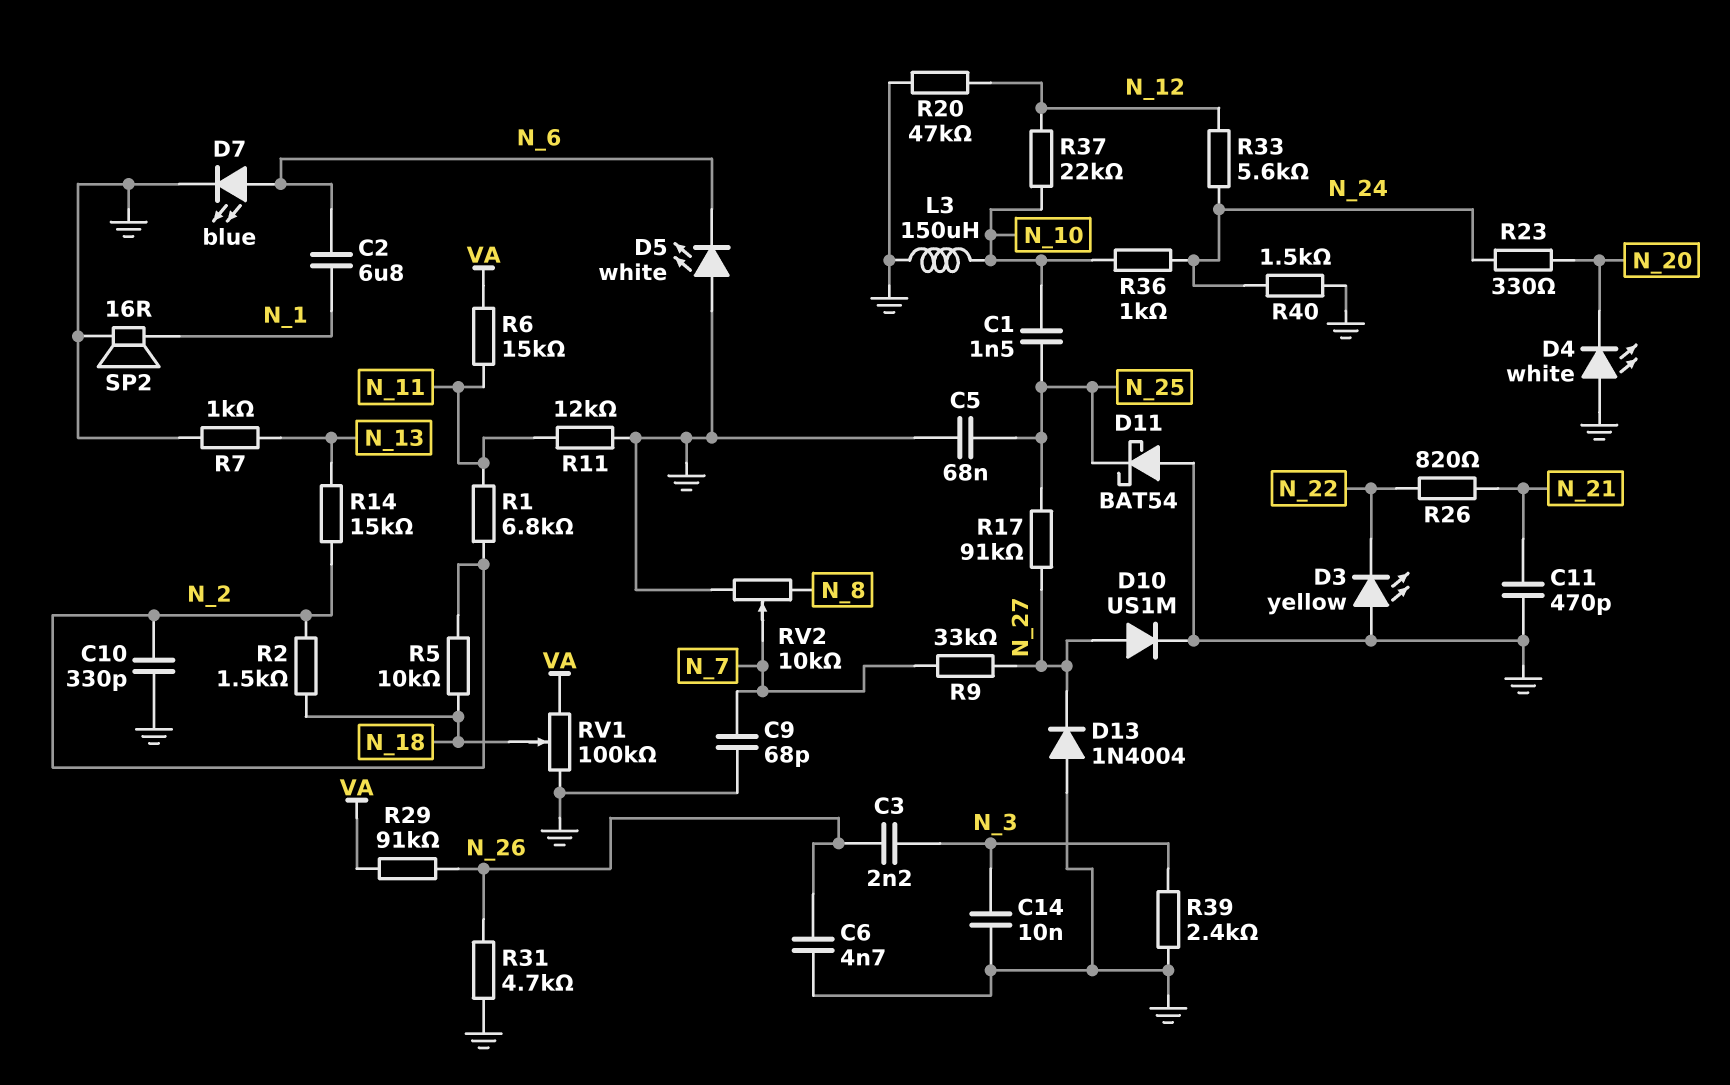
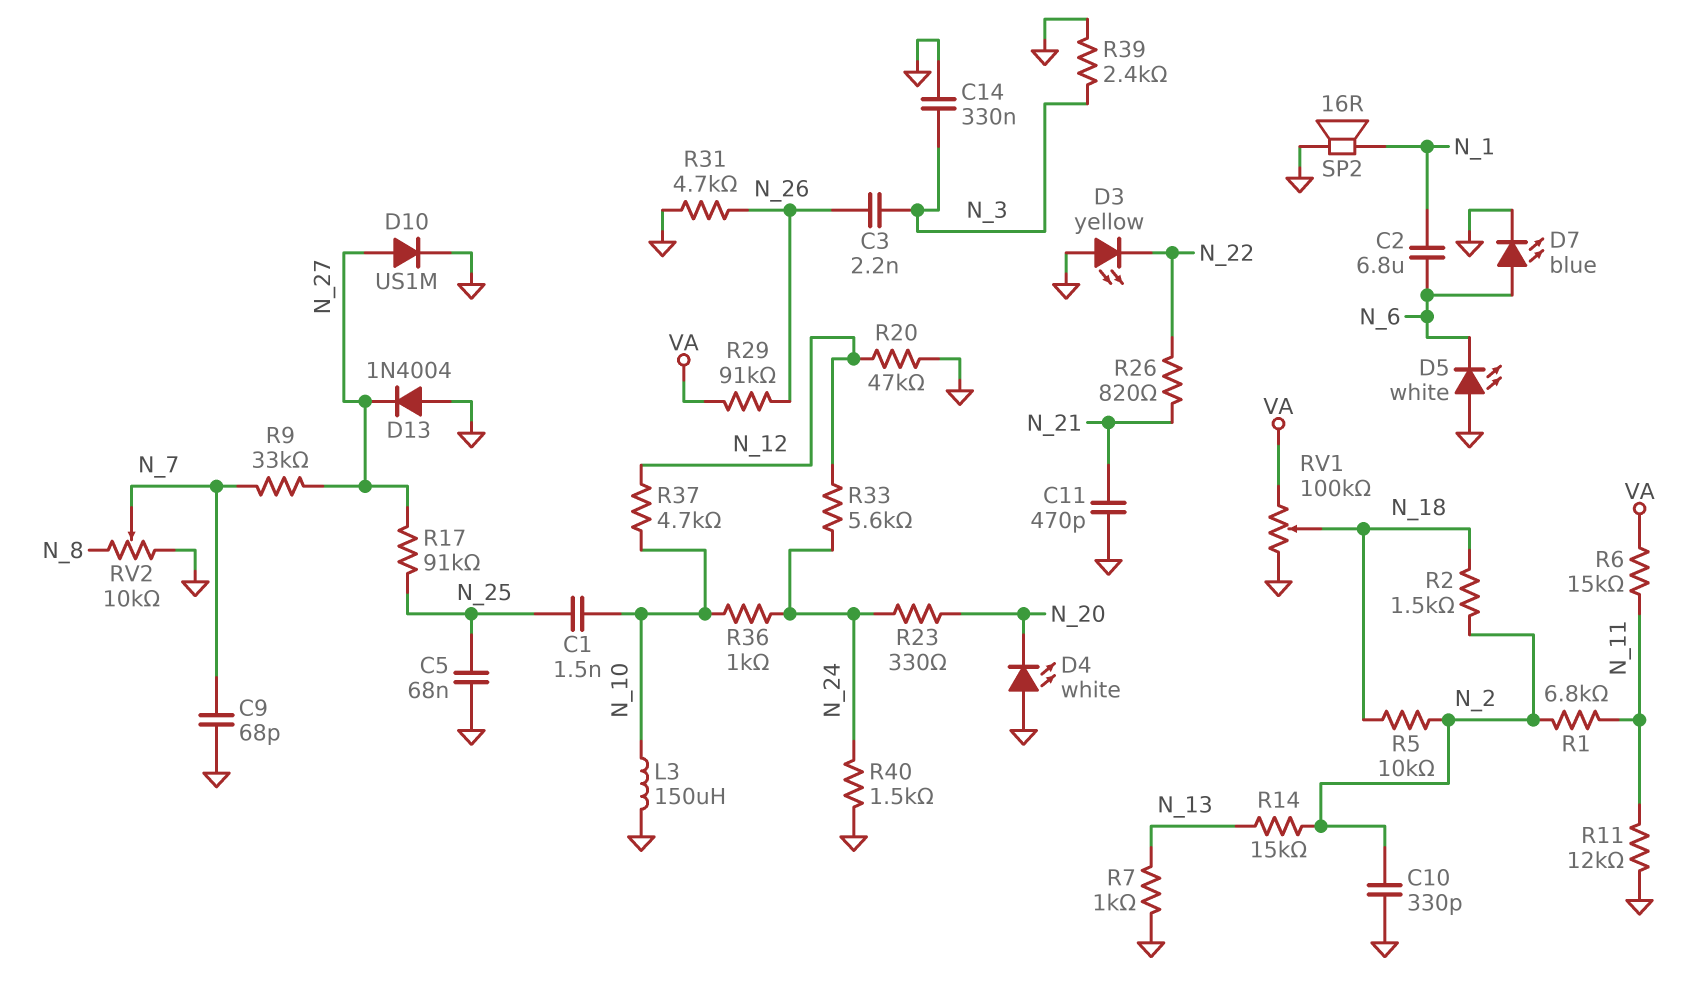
C6: 4.7nF (GND, N_26) -> none
C14: 10nF (GND, N_3) -> 330nF (GND, N_3)
D11: schottky BAT54 (A GND, K N_25) -> none
R37: 22k (N_10, N_12) -> 4.7k (N_10, N_12)

